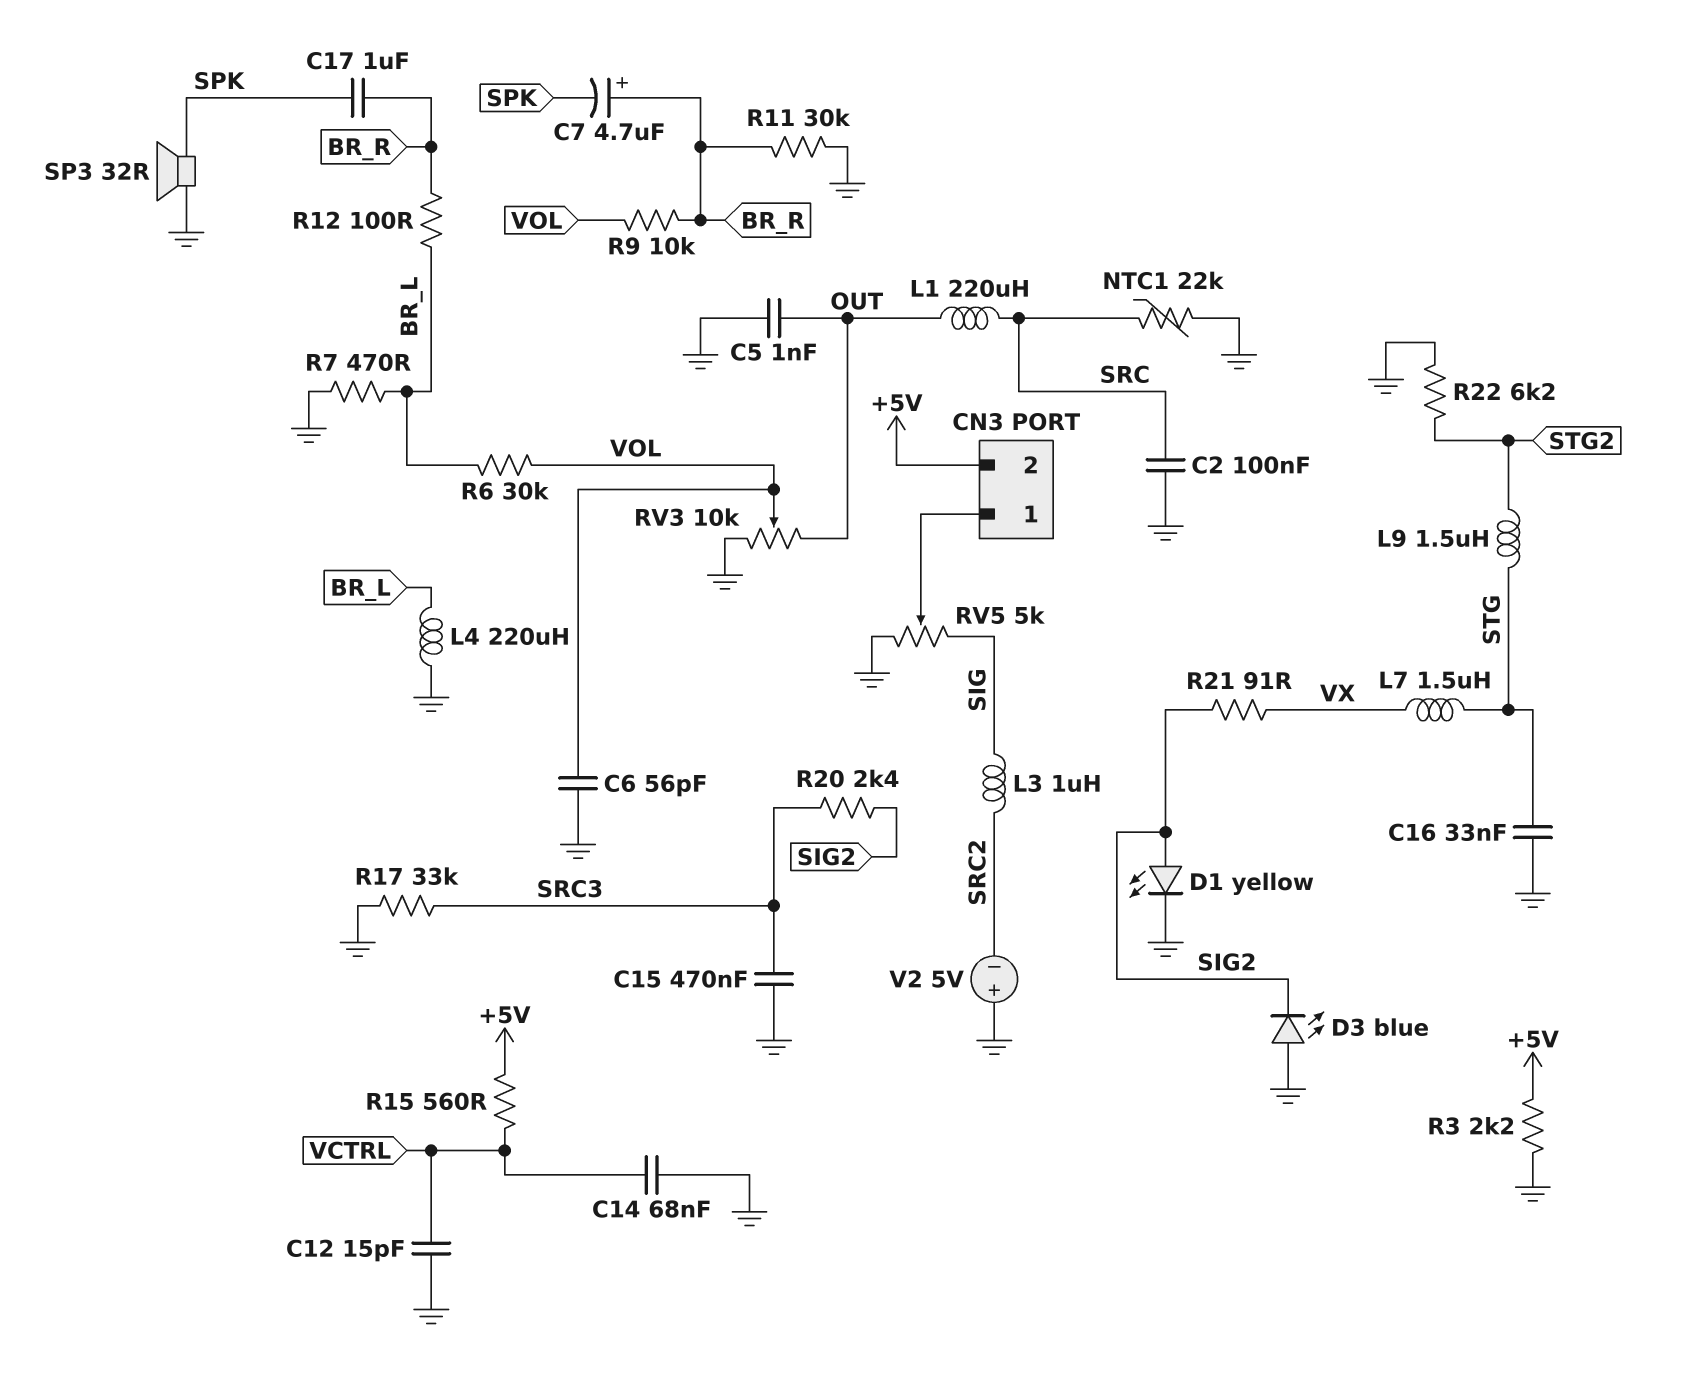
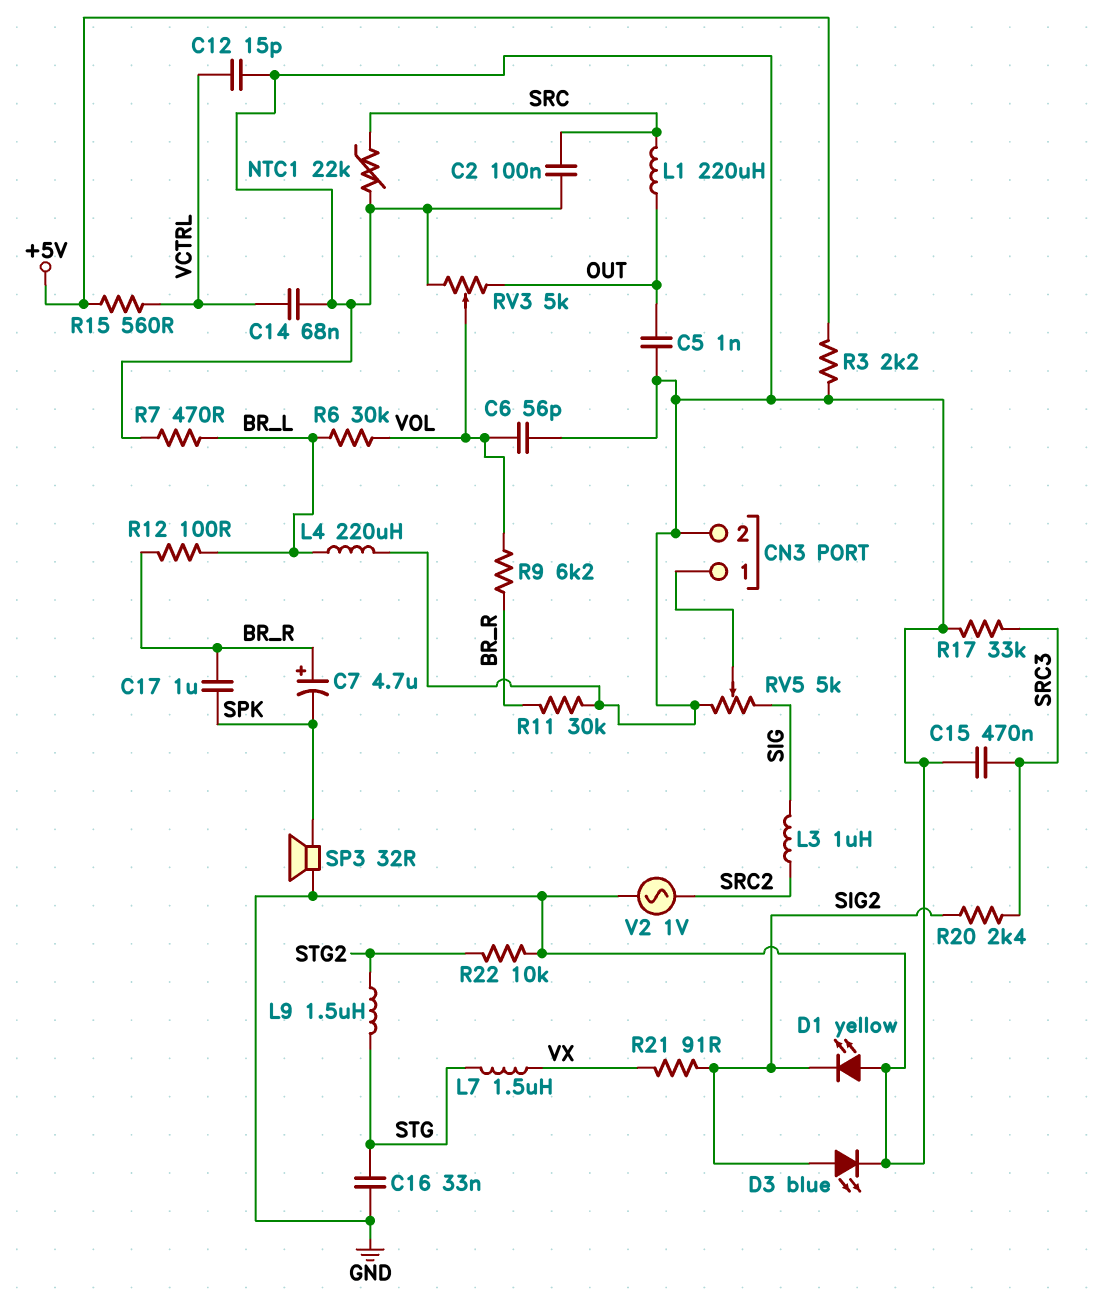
CN3 pin 2: +5V -> GND
D1: LED yellow (A SIG2, K GND) -> LED yellow (A GND, K SIG2)
D3: LED blue (A GND, K SIG2) -> LED blue (A SIG2, K GND)
R9: 10k (BR_R, VOL) -> 6.2k (BR_R, VOL)
R22: 6.2k (GND, STG2) -> 10k (GND, STG2)
RV3: 10k (GND, OUT, wiper VOL) -> 5k (GND, OUT, wiper VOL)
V2: 5V (plus GND, minus SRC2) -> AC 1V (GND, SRC2)

